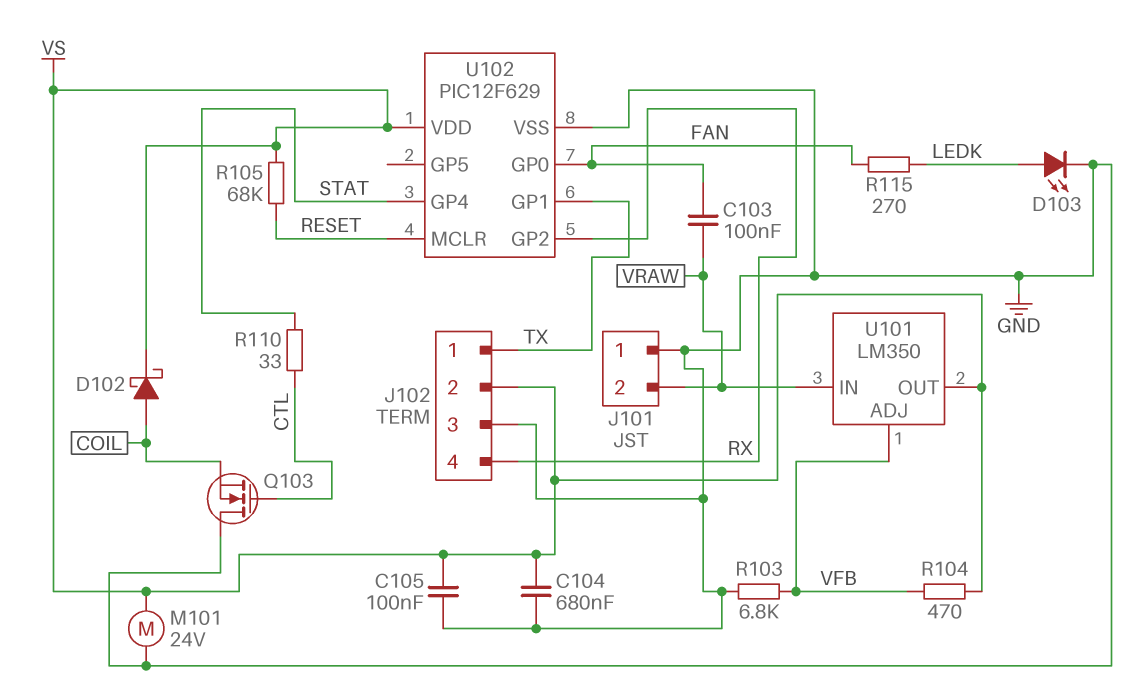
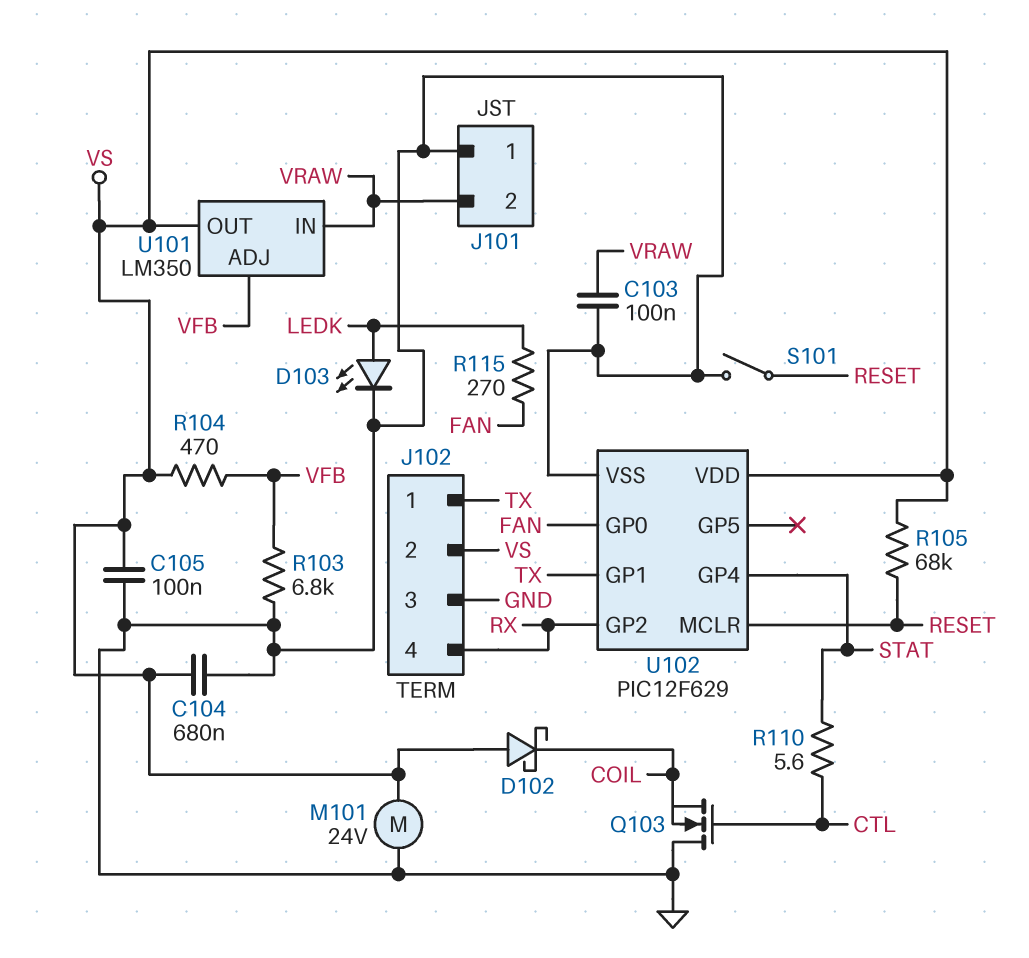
C103: 100nF (FAN, VRAW) -> 100nF (GND, VRAW)
D102: schottky (A COIL, K VS) -> schottky (A VS, K COIL)
R110: 33 (CTL, STAT) -> 5.6 (CTL, STAT)
S101: none -> switch (GND, RESET)

